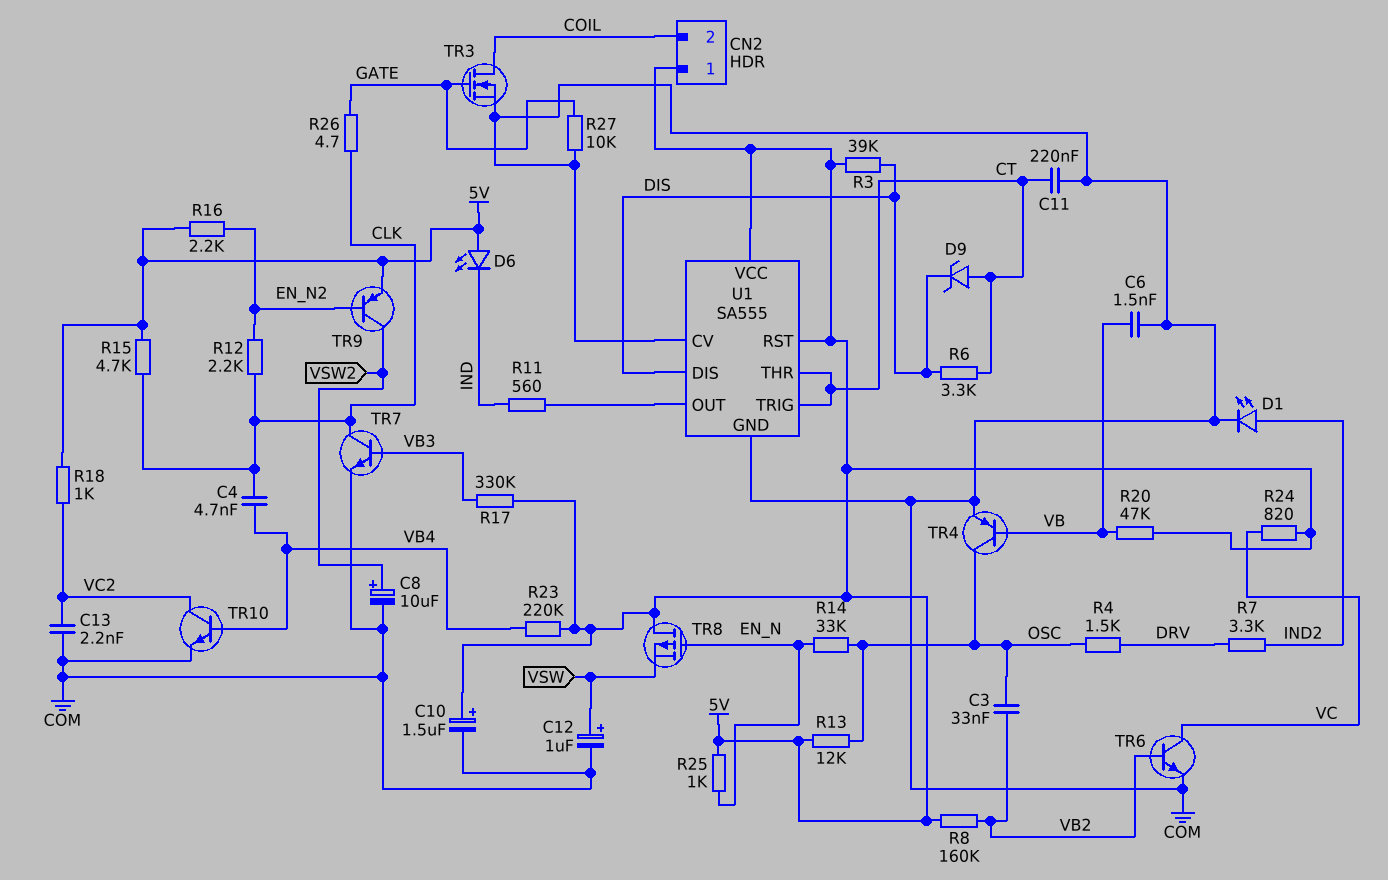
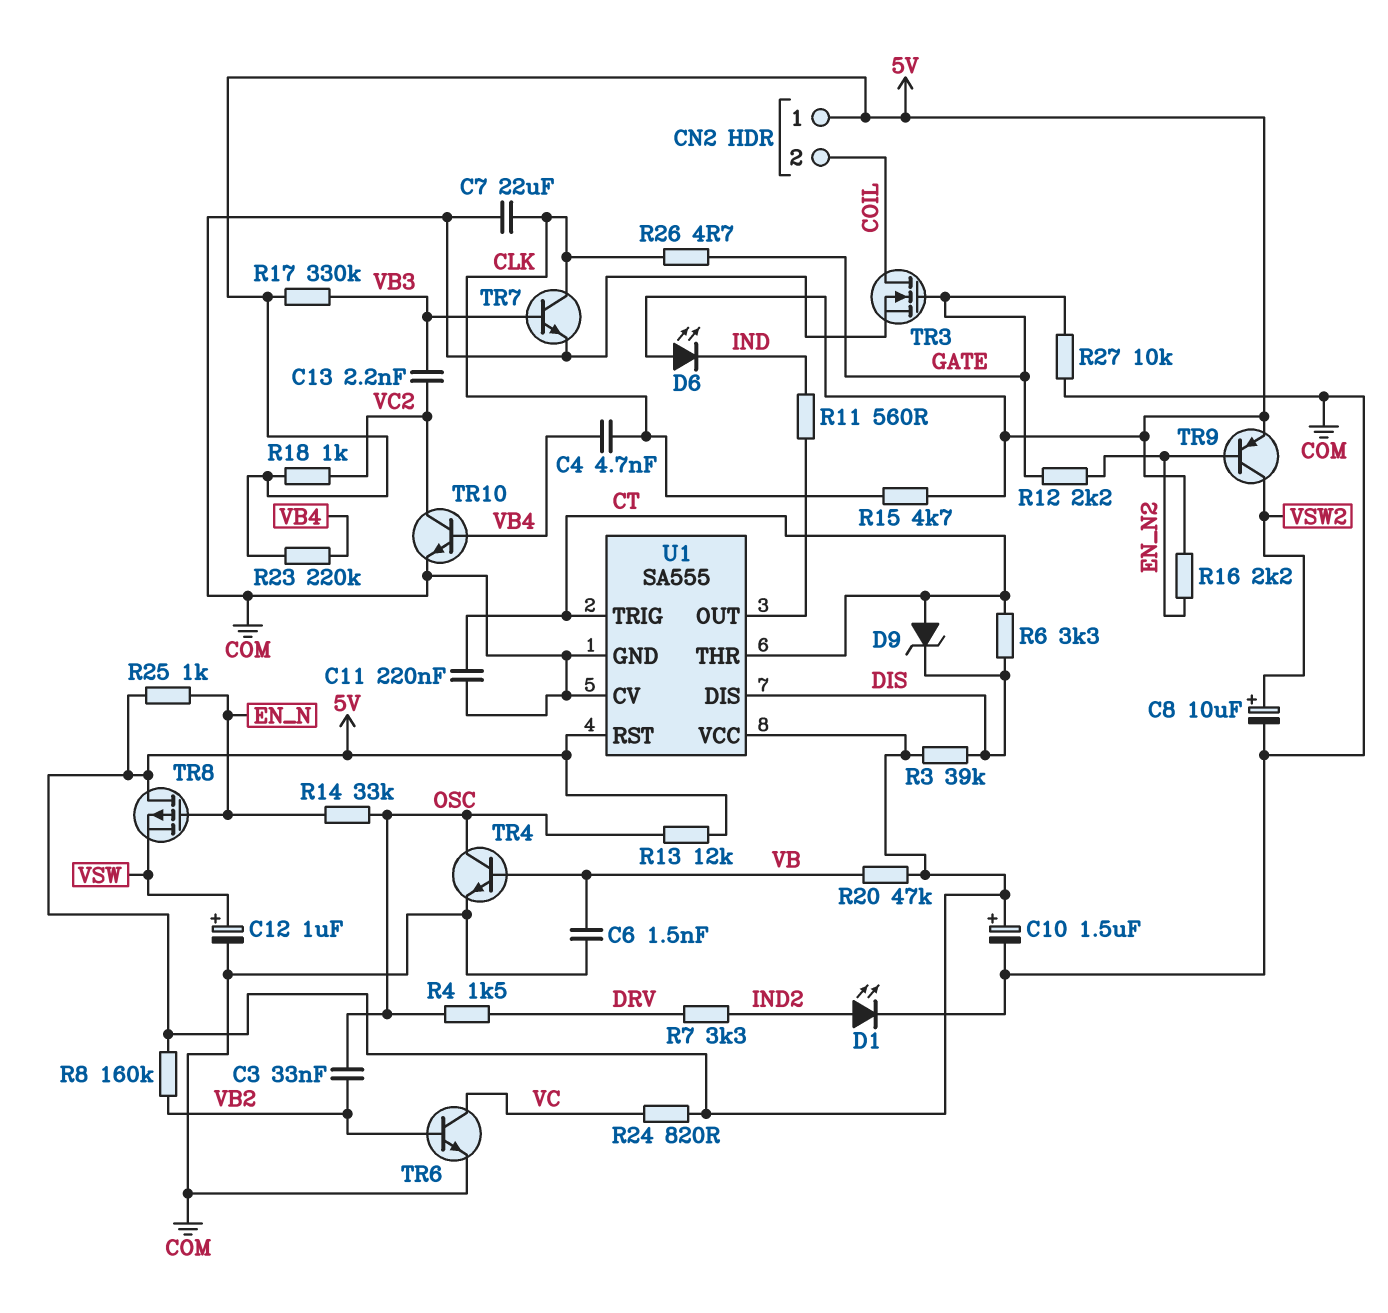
C7: none -> 22uF (CLK, COM)
C13: 2.2nF (COM, VC2) -> 2.2nF (VB3, VC2)
R12: 2.2k (CLK, EN_N2) -> 2.2k (EN_N2, GATE)
TR4: PNP (B VB, C OSC, E COM) -> NPN (B VB, C OSC, E COM)

